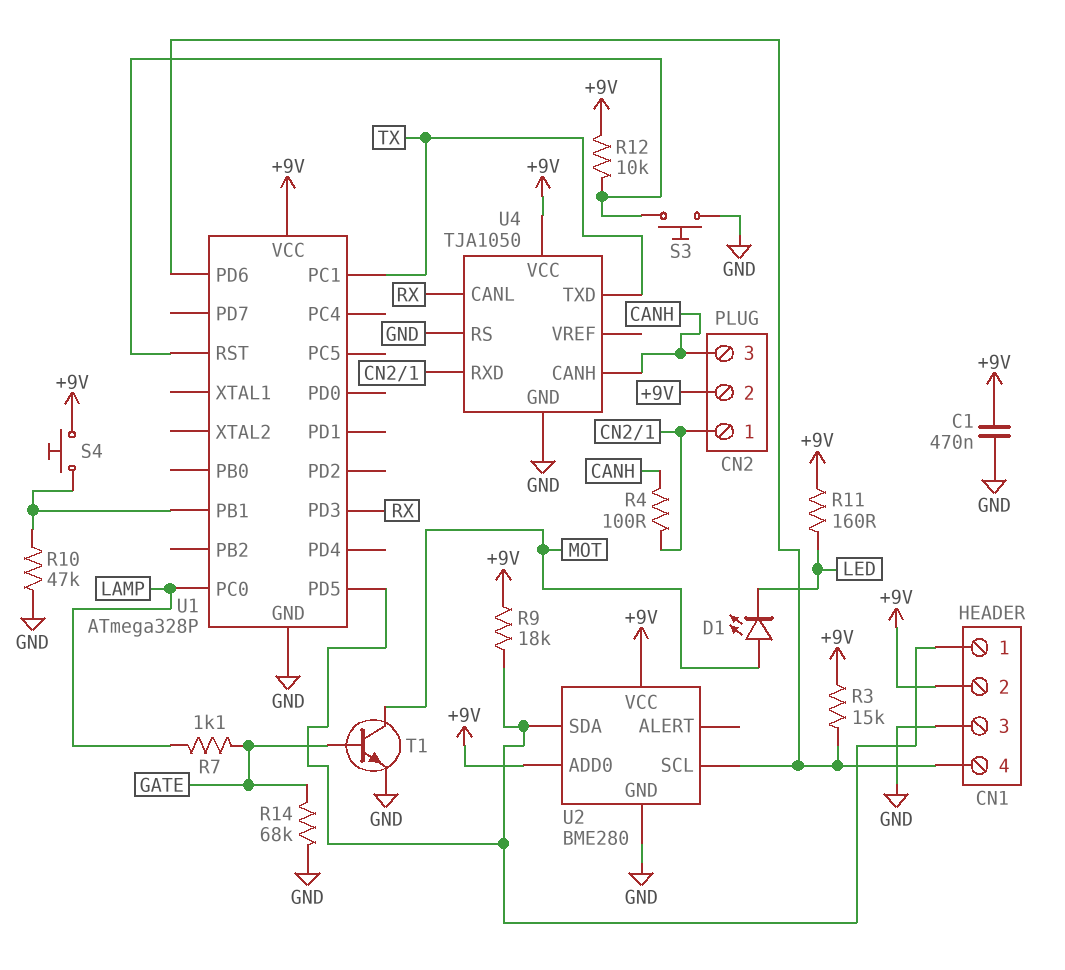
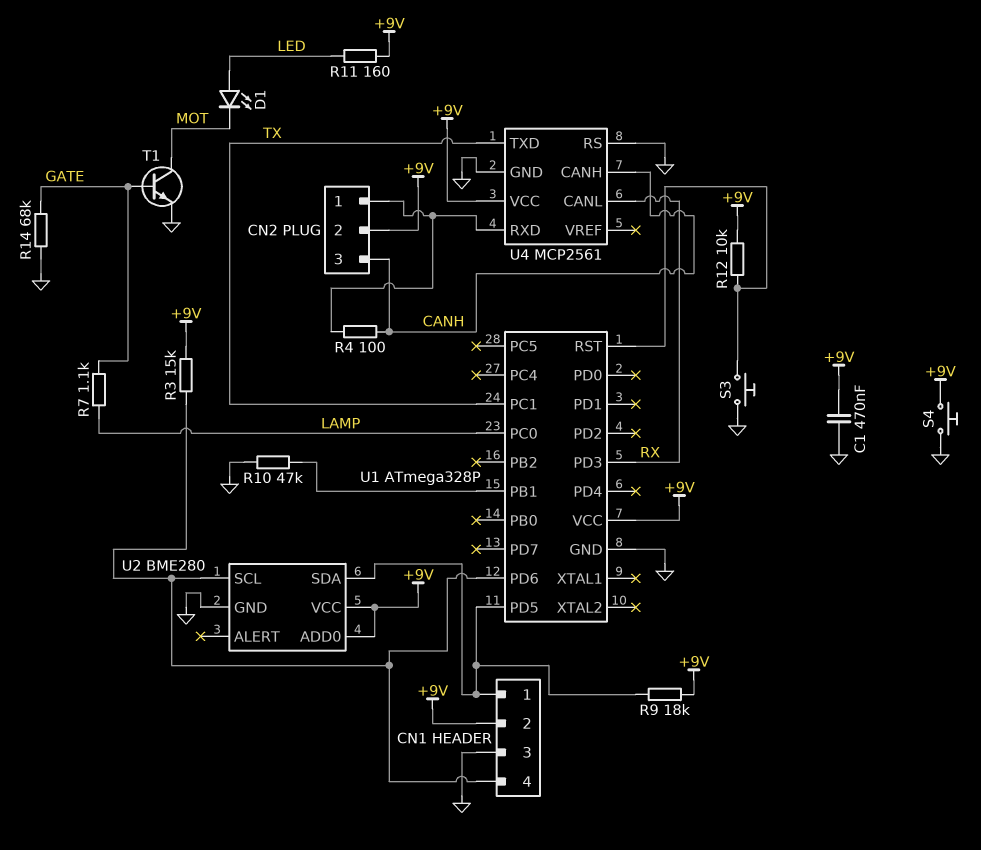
D1: LED (A MOT, K LED) -> LED (A LED, K MOT)
S4: button (+9V, U1/PB1) -> button (+9V, GND)
U4: TJA1050 -> MCP2561

